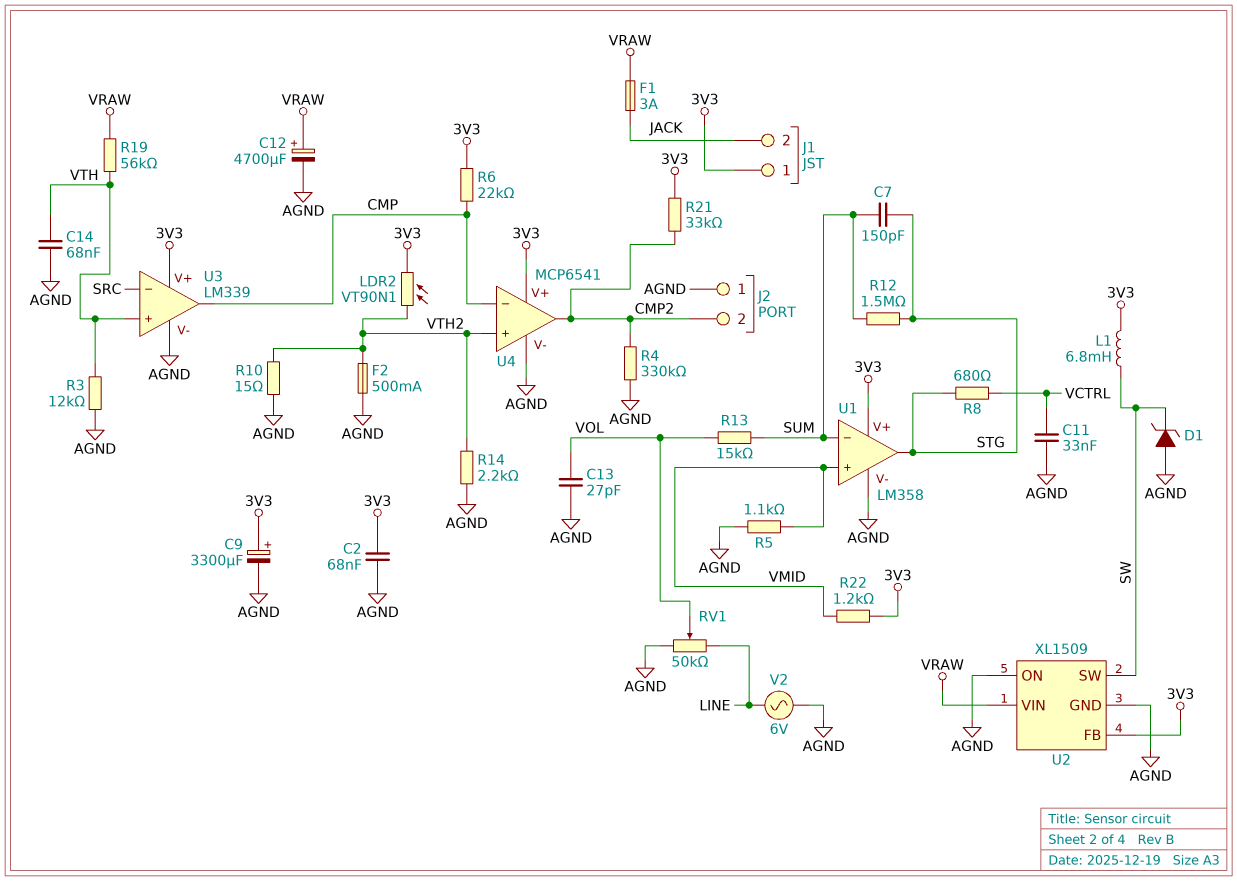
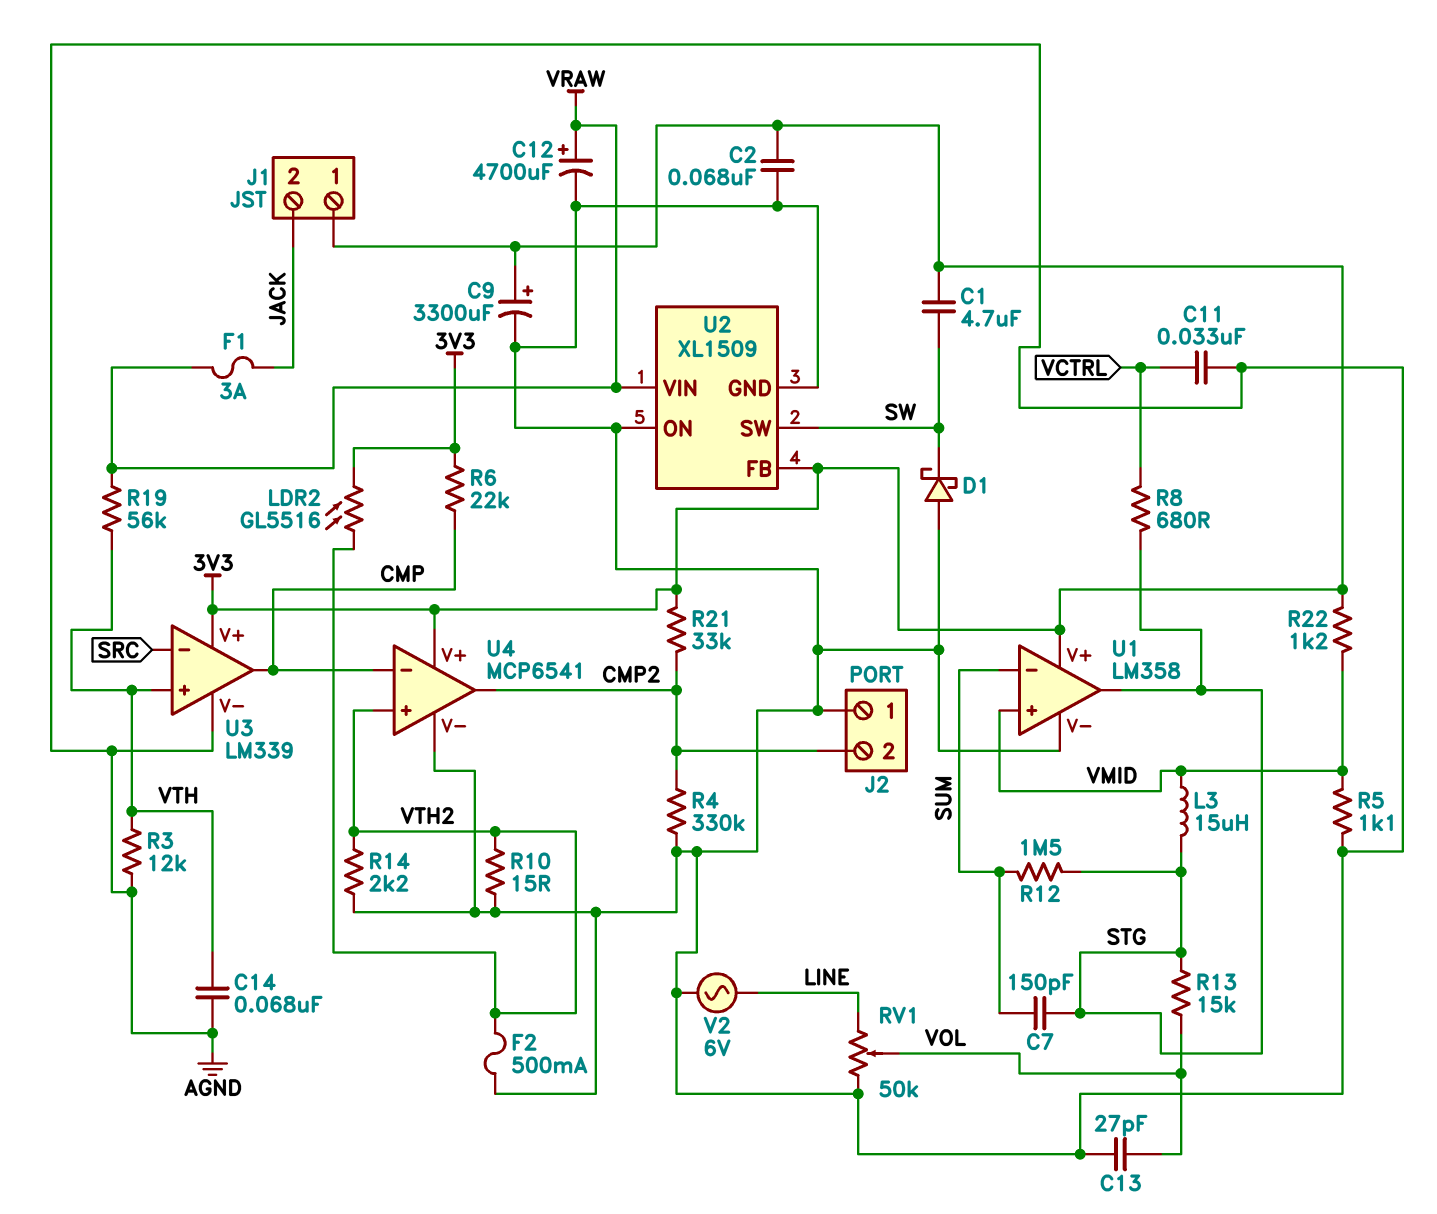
C1: none -> 4.7uF (3V3, SW)
D1: zener (A AGND, K SW) -> schottky (A AGND, K SW)
L1: 6.8mH (3V3, SW) -> none
L3: none -> 15uH (STG, VMID)
LDR2: VT90N1 (3V3, VTH2) -> GL5516 (3V3, VTH2)
R13: 15k (SUM, VOL) -> 15k (STG, VOL)

